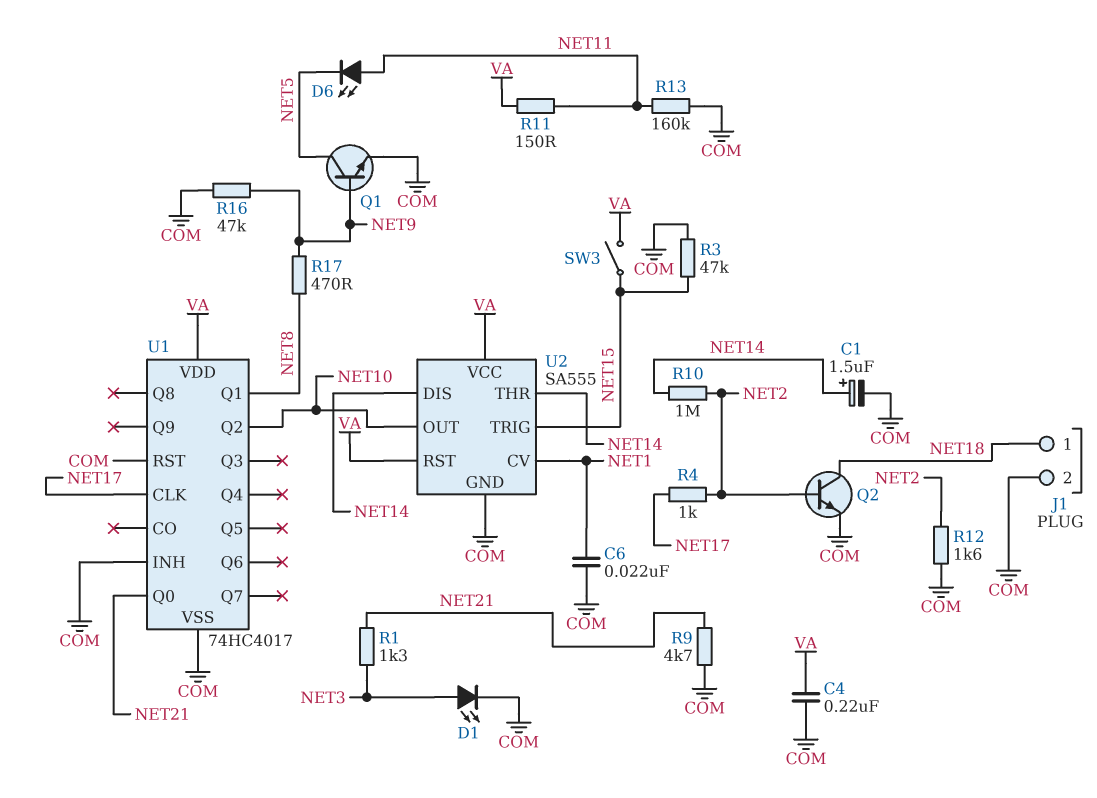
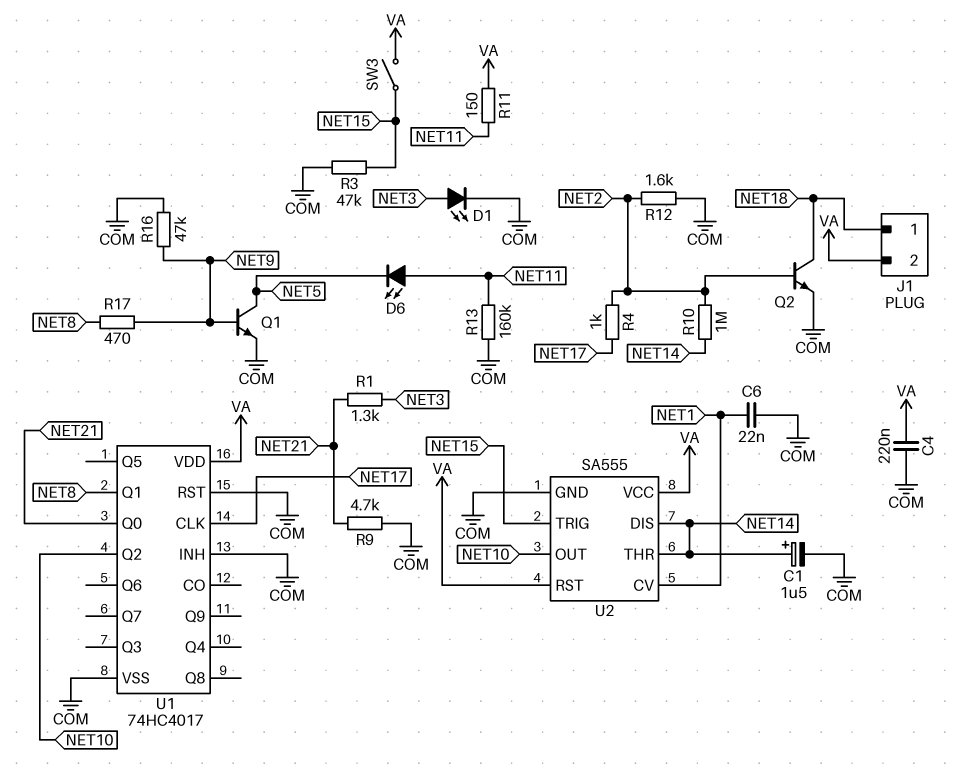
J1 pin 2: COM -> VA

